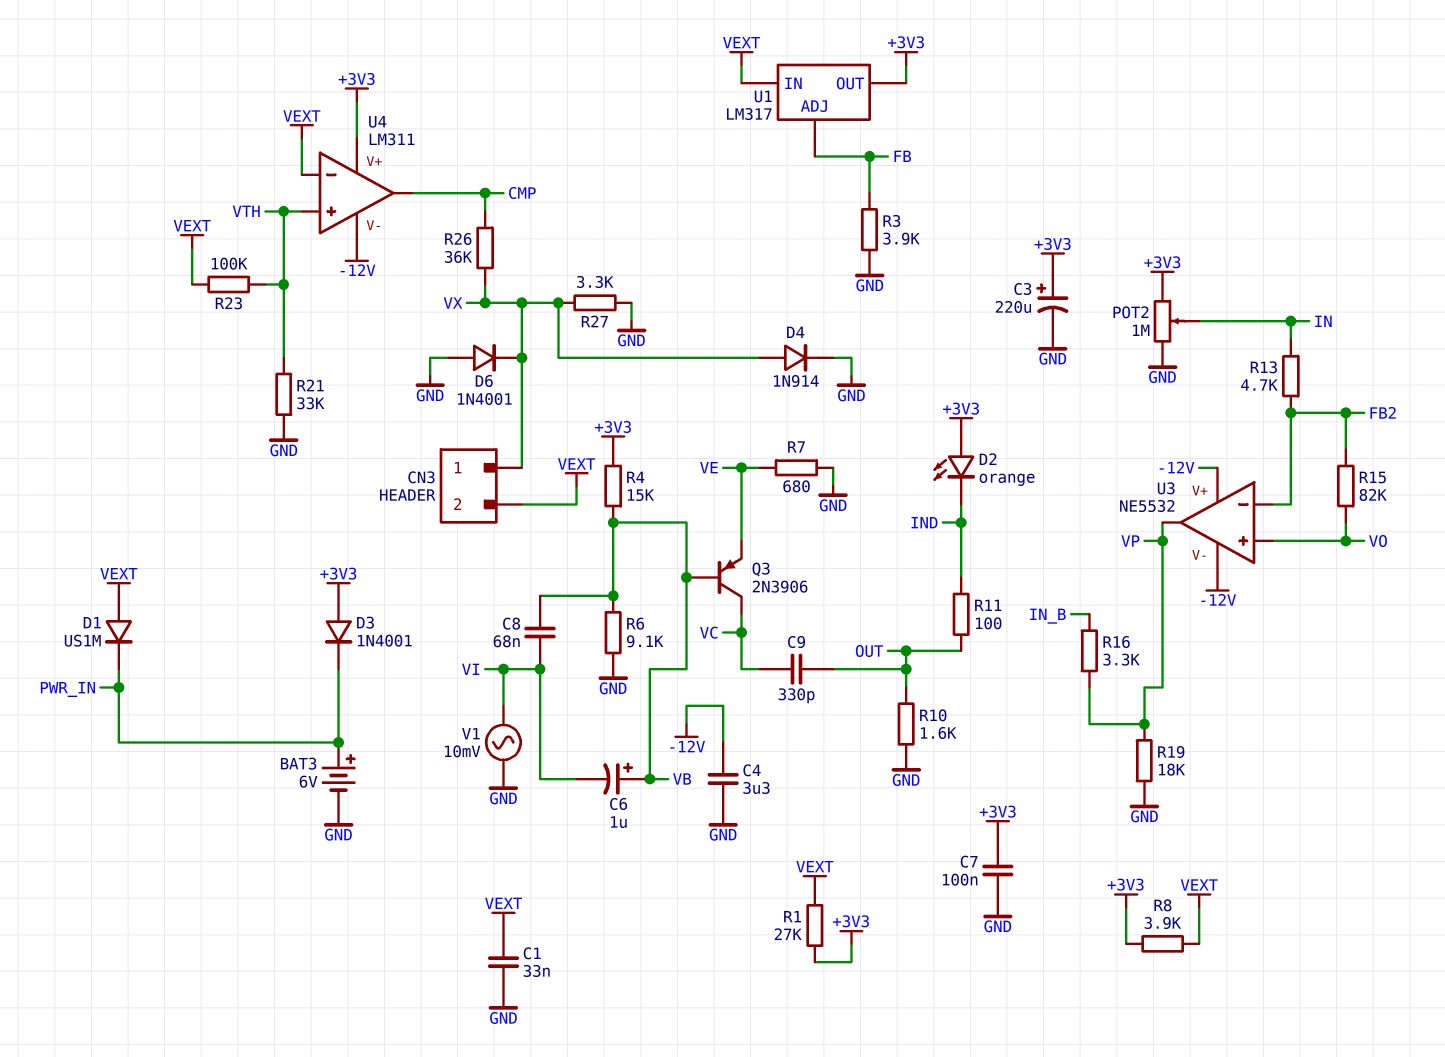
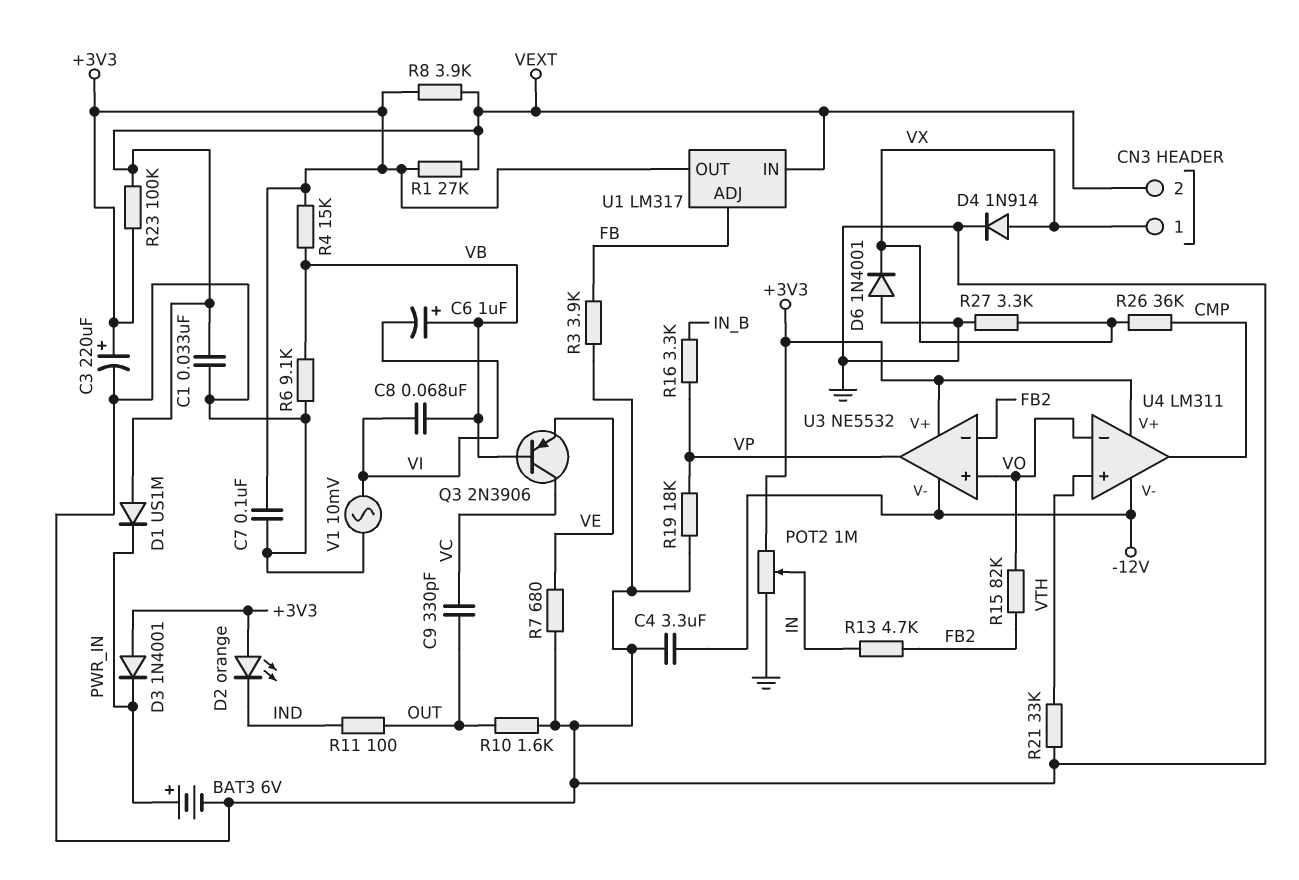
R23: 100k (VEXT, VTH) -> 100k (+3V3, VEXT)
U3 pin V+: -12V -> +3V3
U4 pin in-: VEXT -> VO

